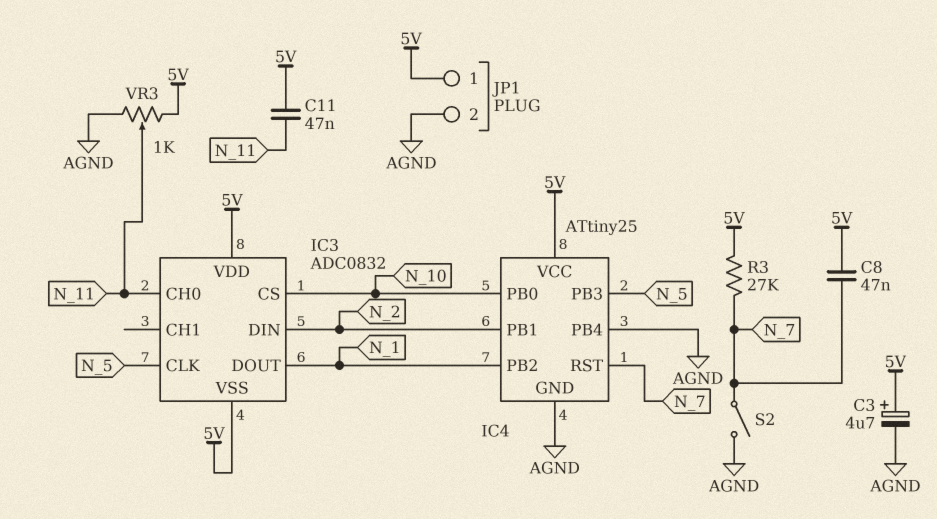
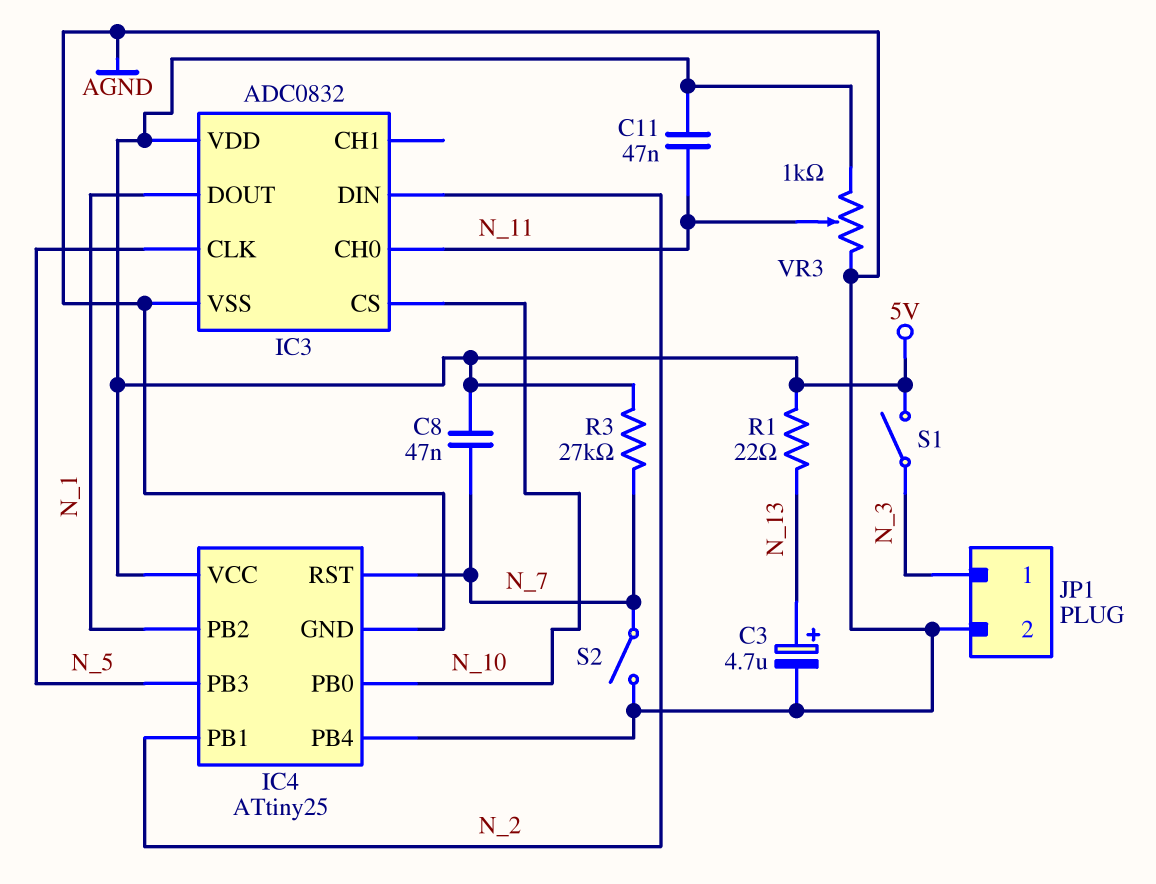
C3: 4.7uF (plus 5V, minus AGND) -> 4.7uF (plus N_13, minus AGND)
IC3 pin VSS: 5V -> AGND
JP1 pin 1: 5V -> N_3
R1: none -> 22 (5V, N_13)
S1: none -> switch (5V, N_3)

